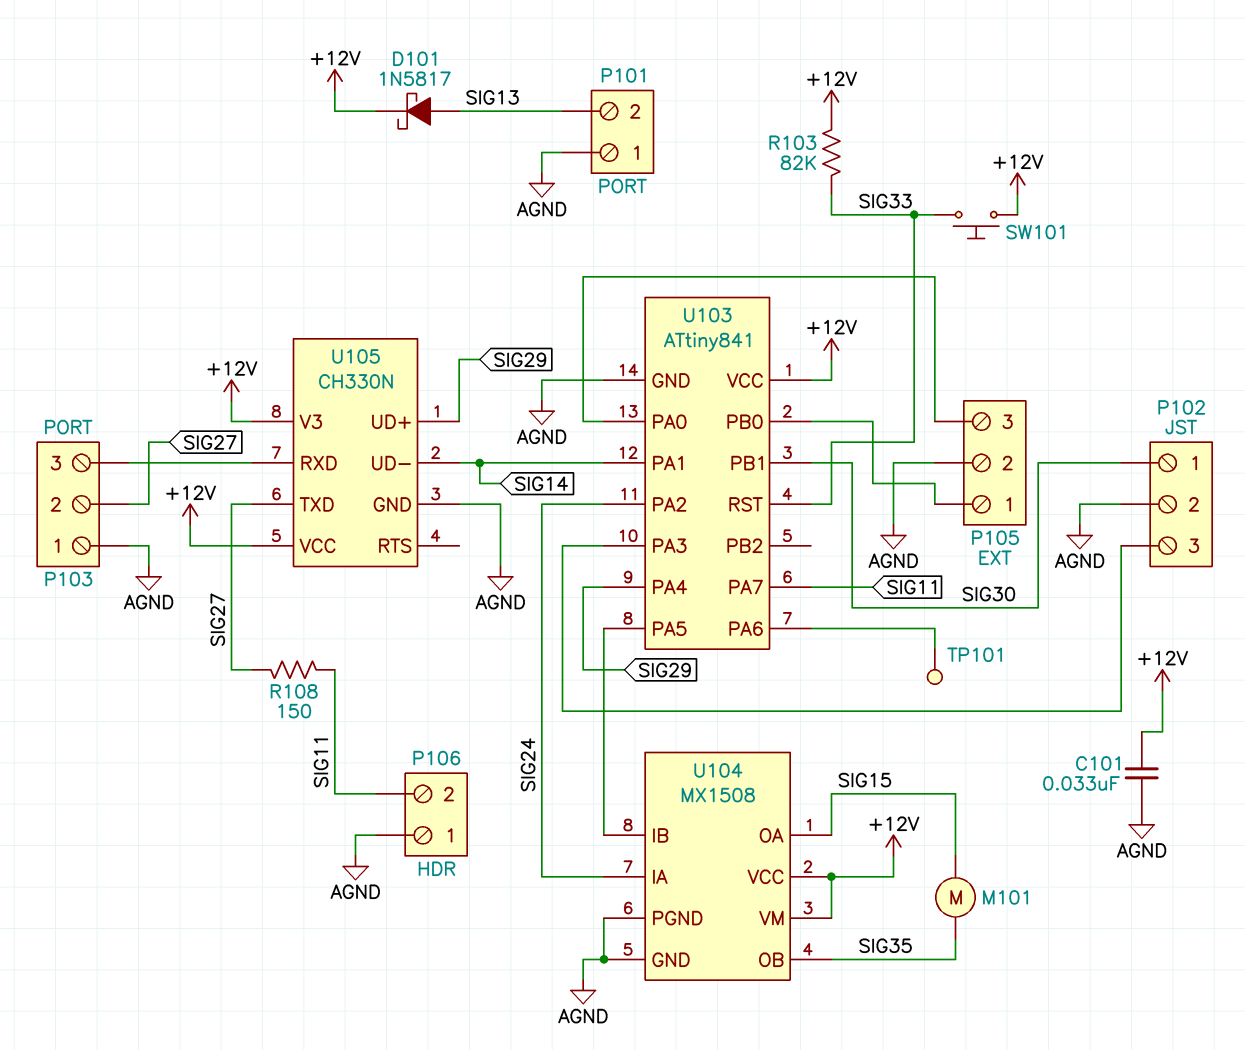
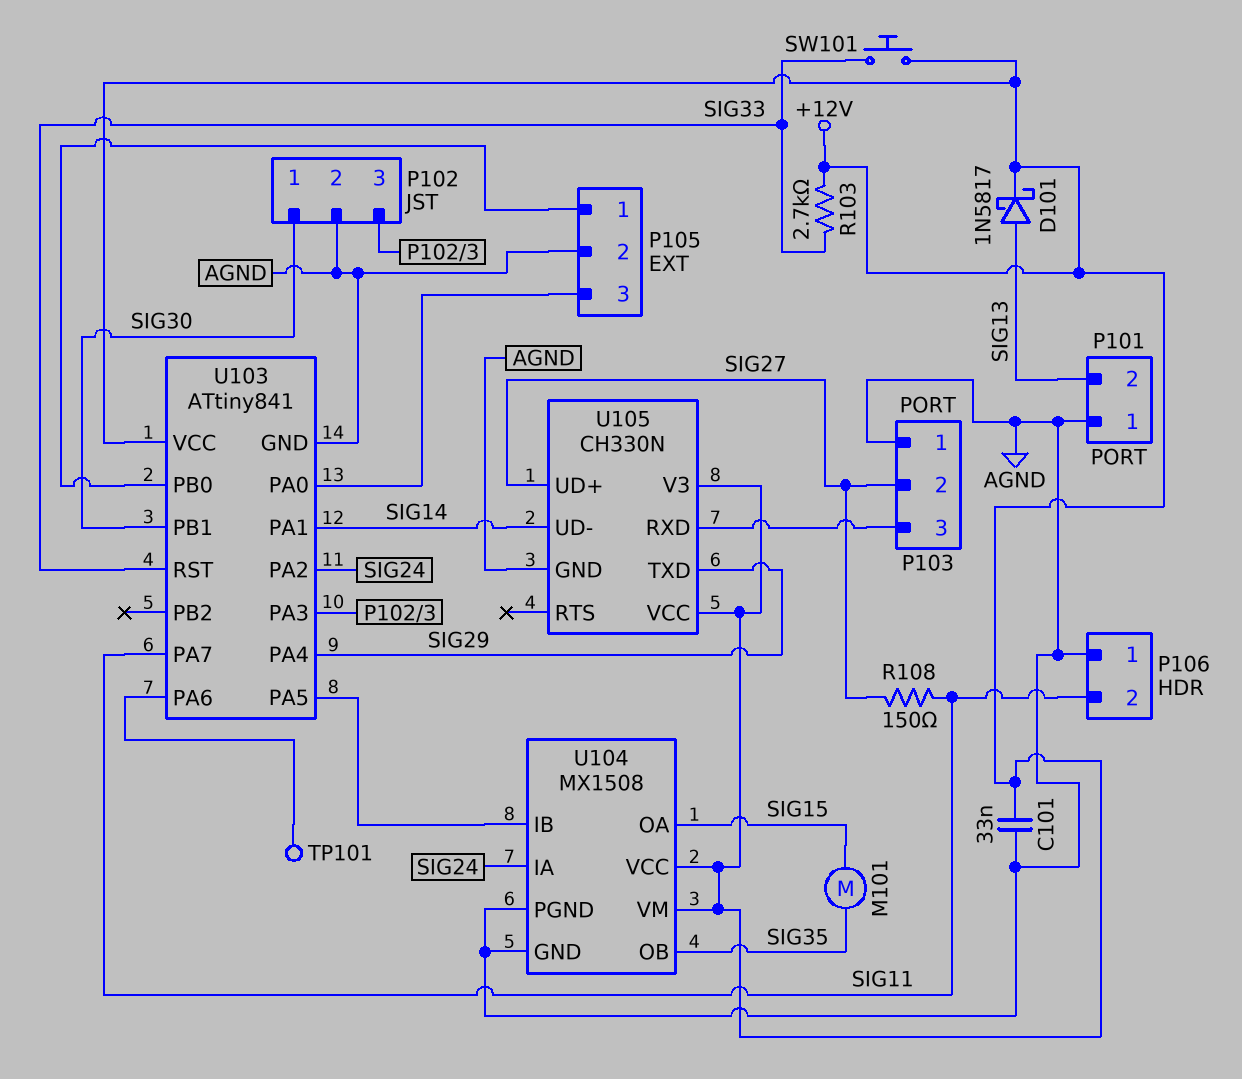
R103: 82k (+12V, SIG33) -> 2.7k (+12V, SIG33)
U105 pin TXD: SIG27 -> SIG29
U105 pin UD+: SIG29 -> SIG27

